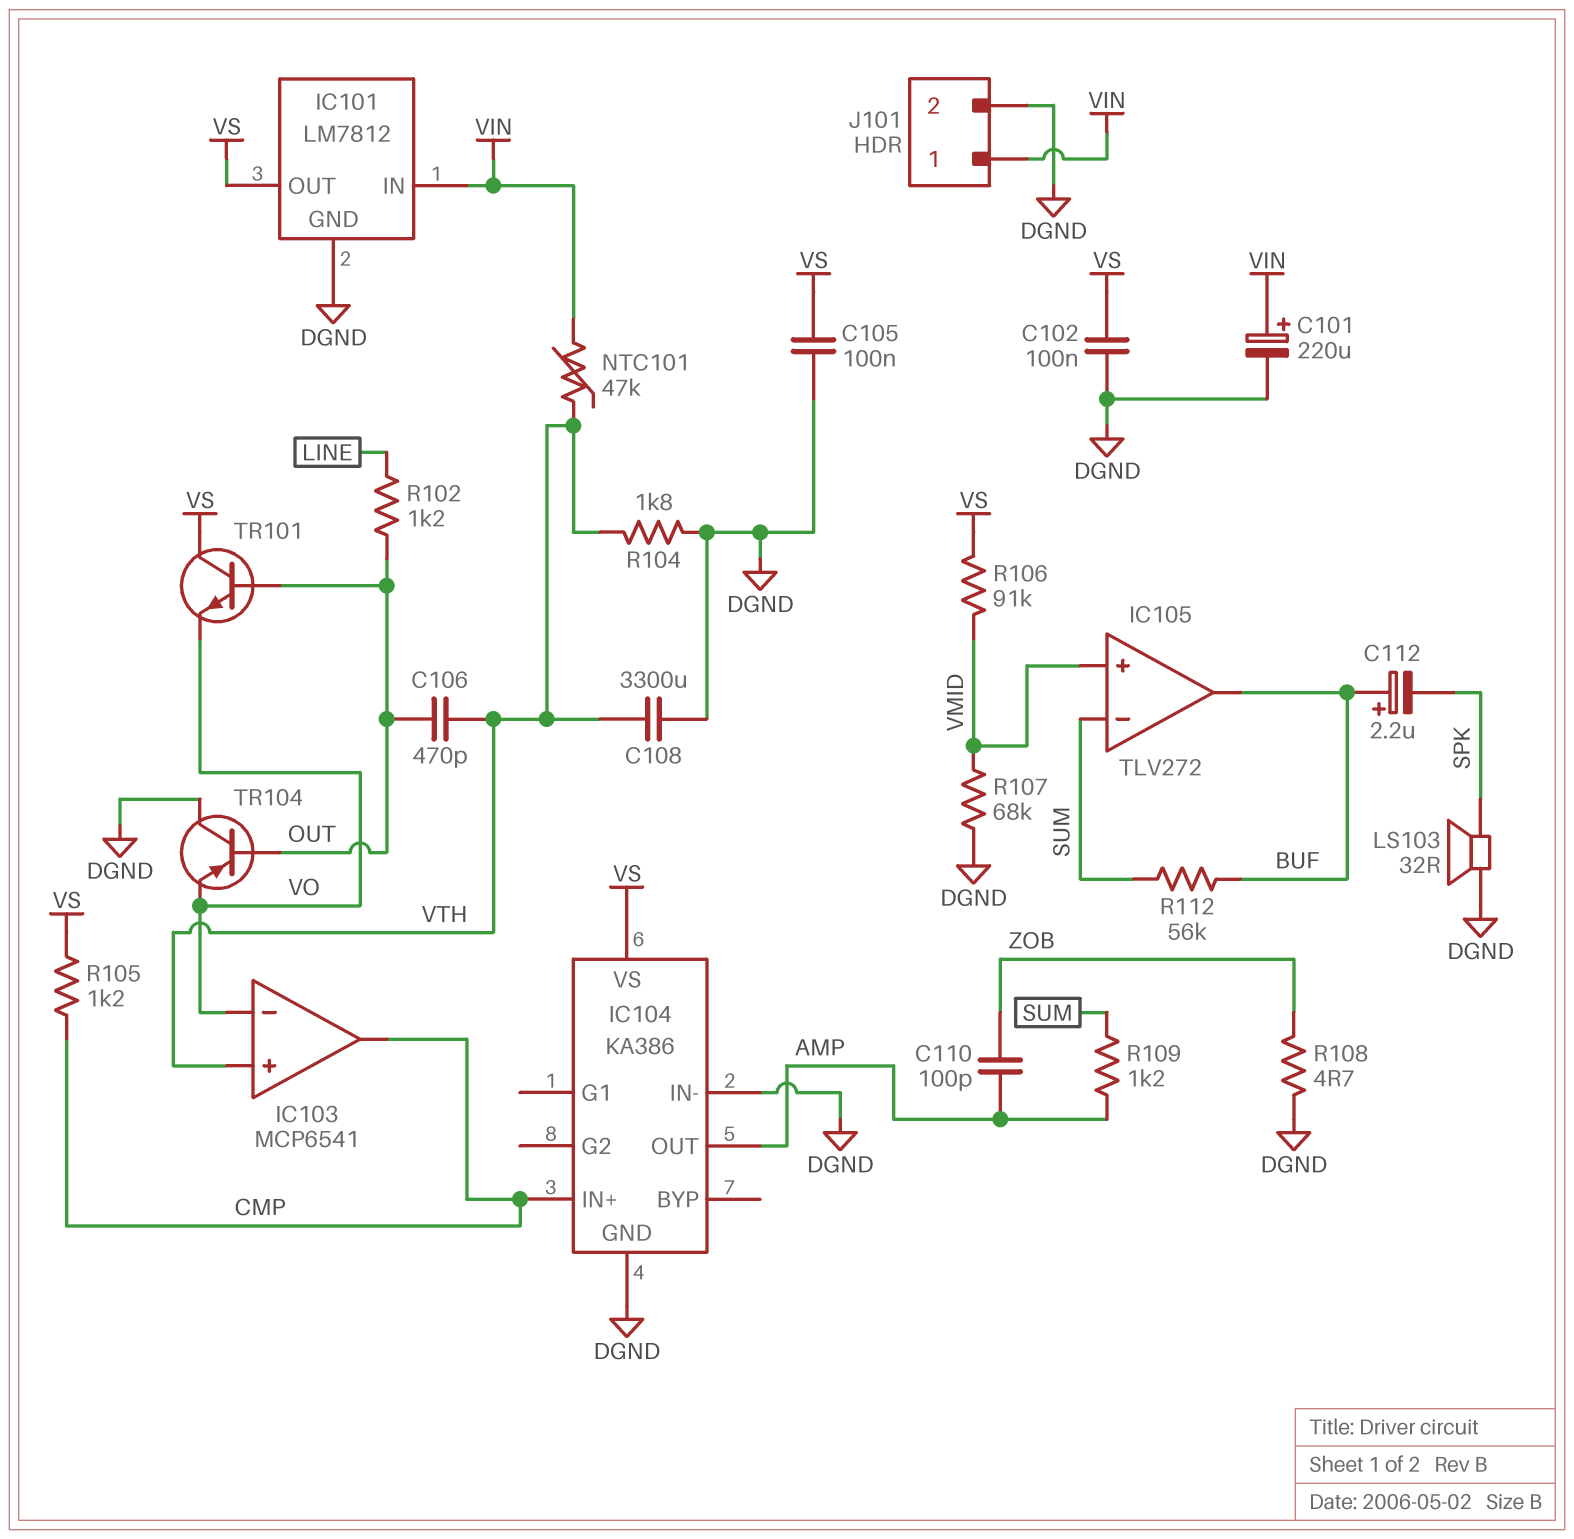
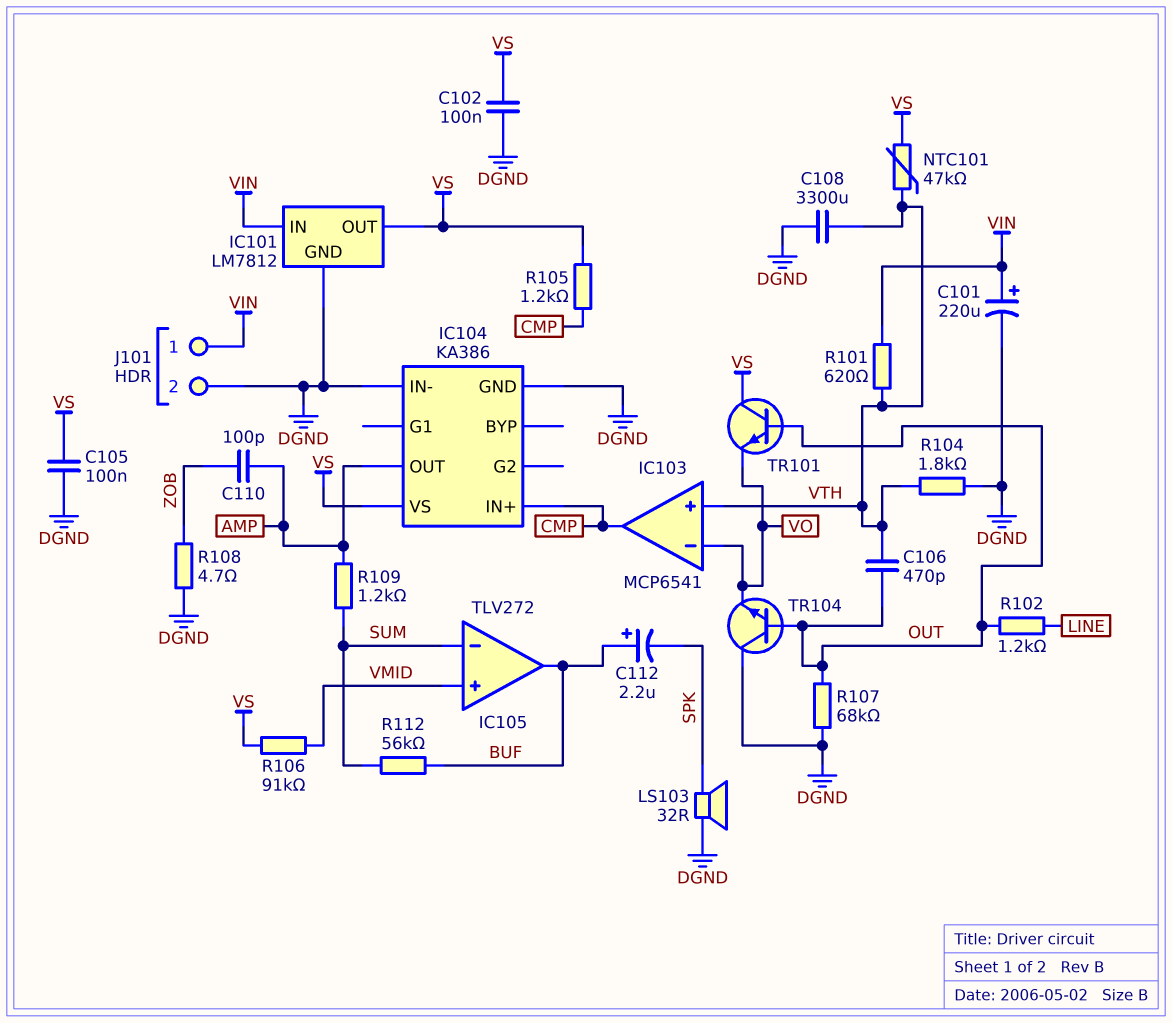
NTC101: 47k (VIN, VTH) -> 47k (VS, VTH)
R101: none -> 620 (VIN, VTH)
R107: 68k (DGND, VMID) -> 68k (DGND, OUT)
TR104: PNP (B OUT, C DGND, E VO) -> NPN (B OUT, C DGND, E VO)

